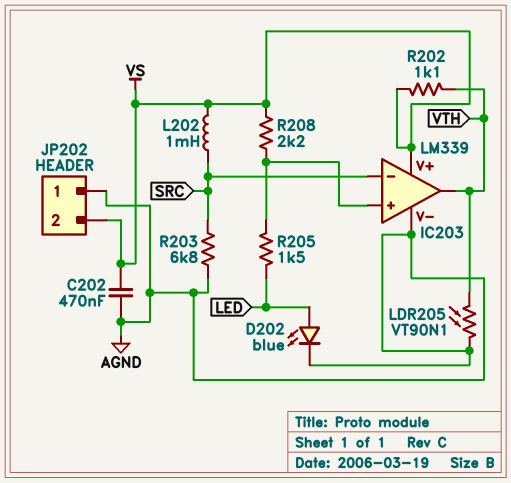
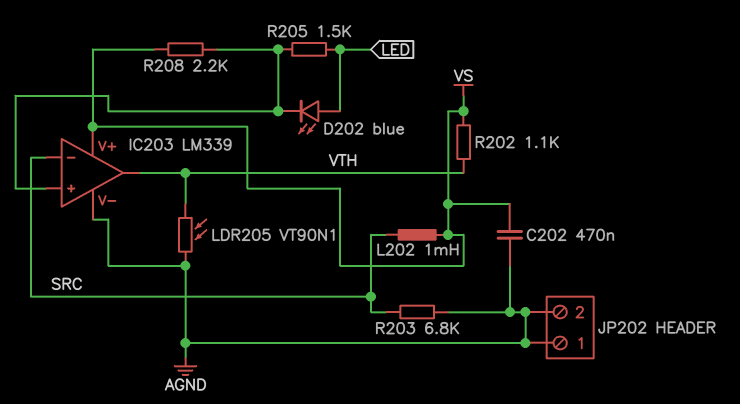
D202: LED blue (A LED, K AGND) -> LED blue (A LED, K IC203/in+)
JP202 pin 2: VS -> AGND

